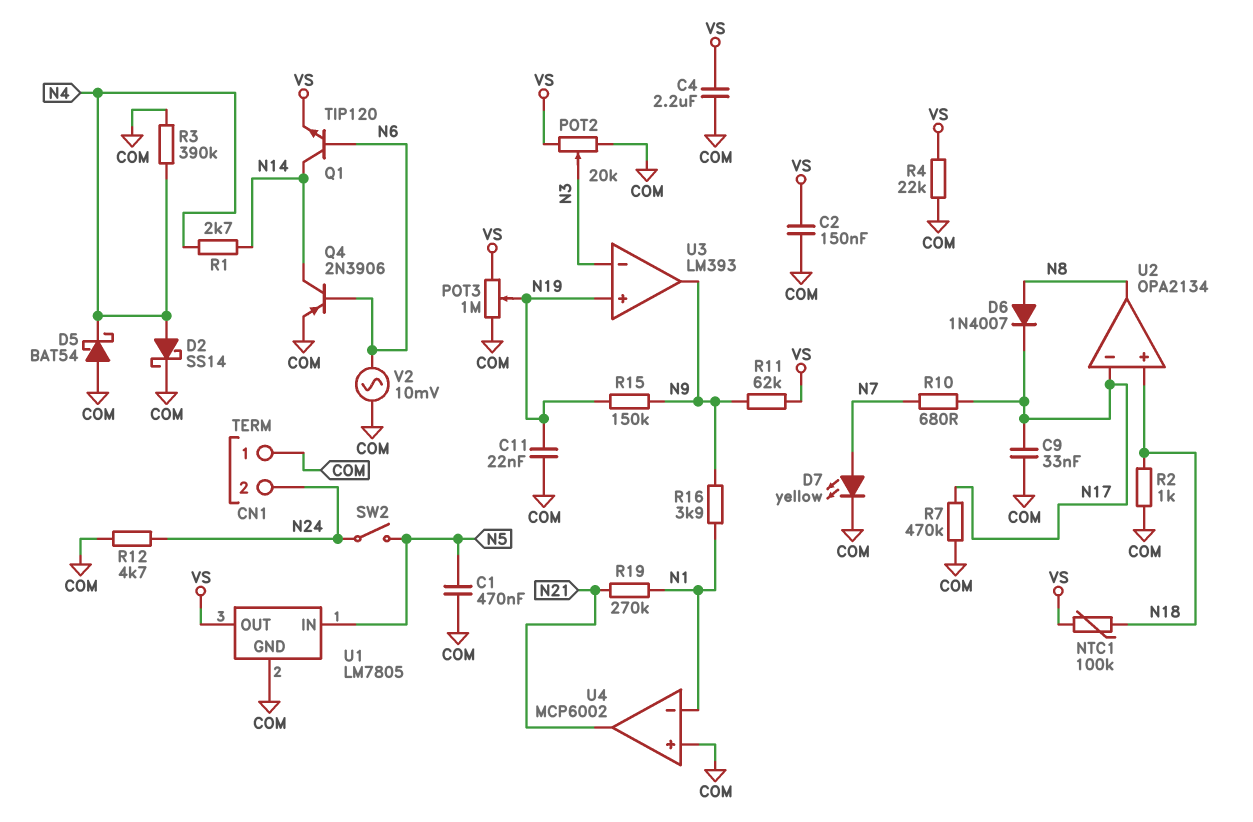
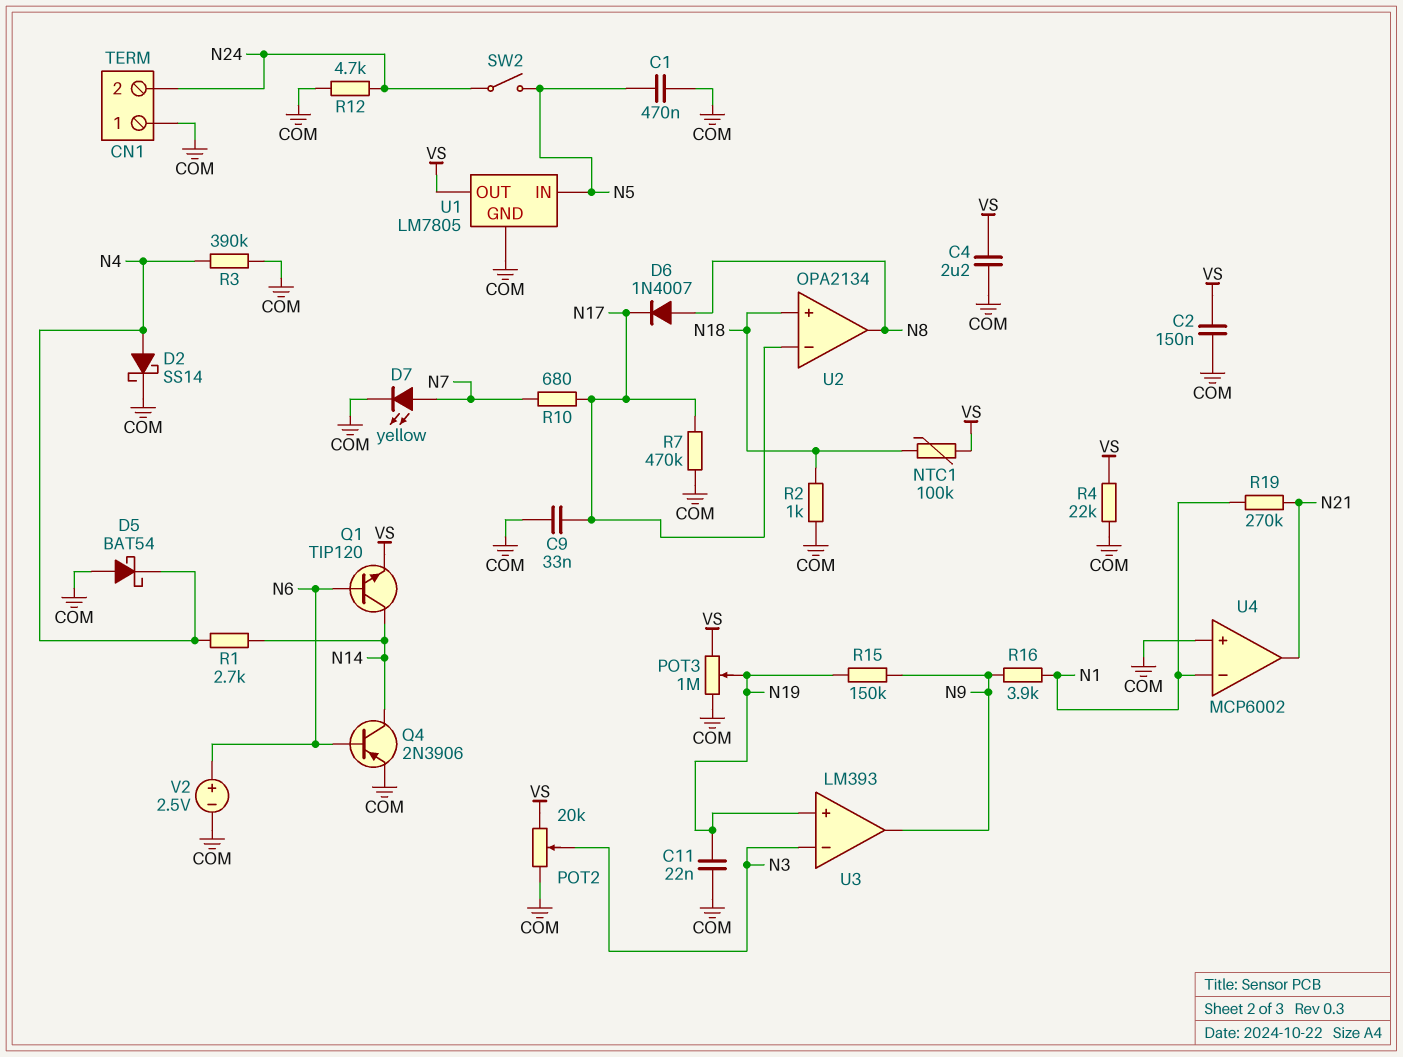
R11: 62k (N9, VS) -> none
V2: AC 10mV (COM, N6) -> 2.5V (plus N6, minus COM)

